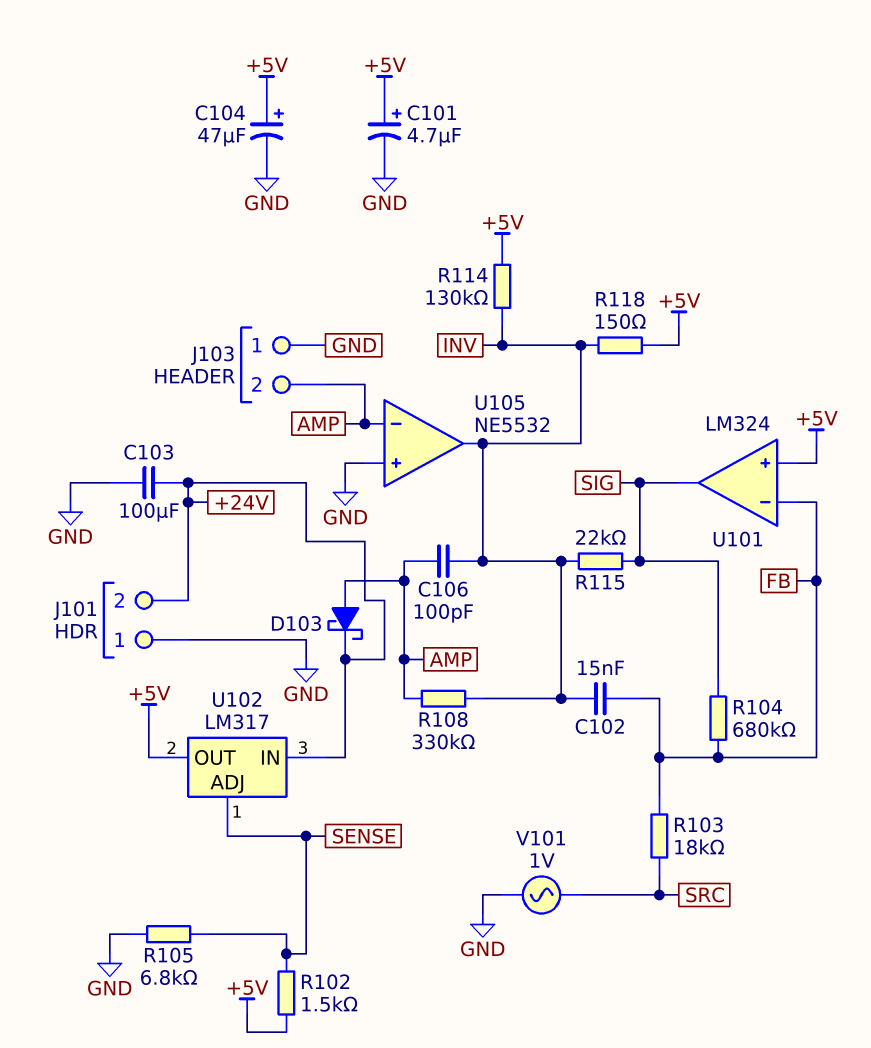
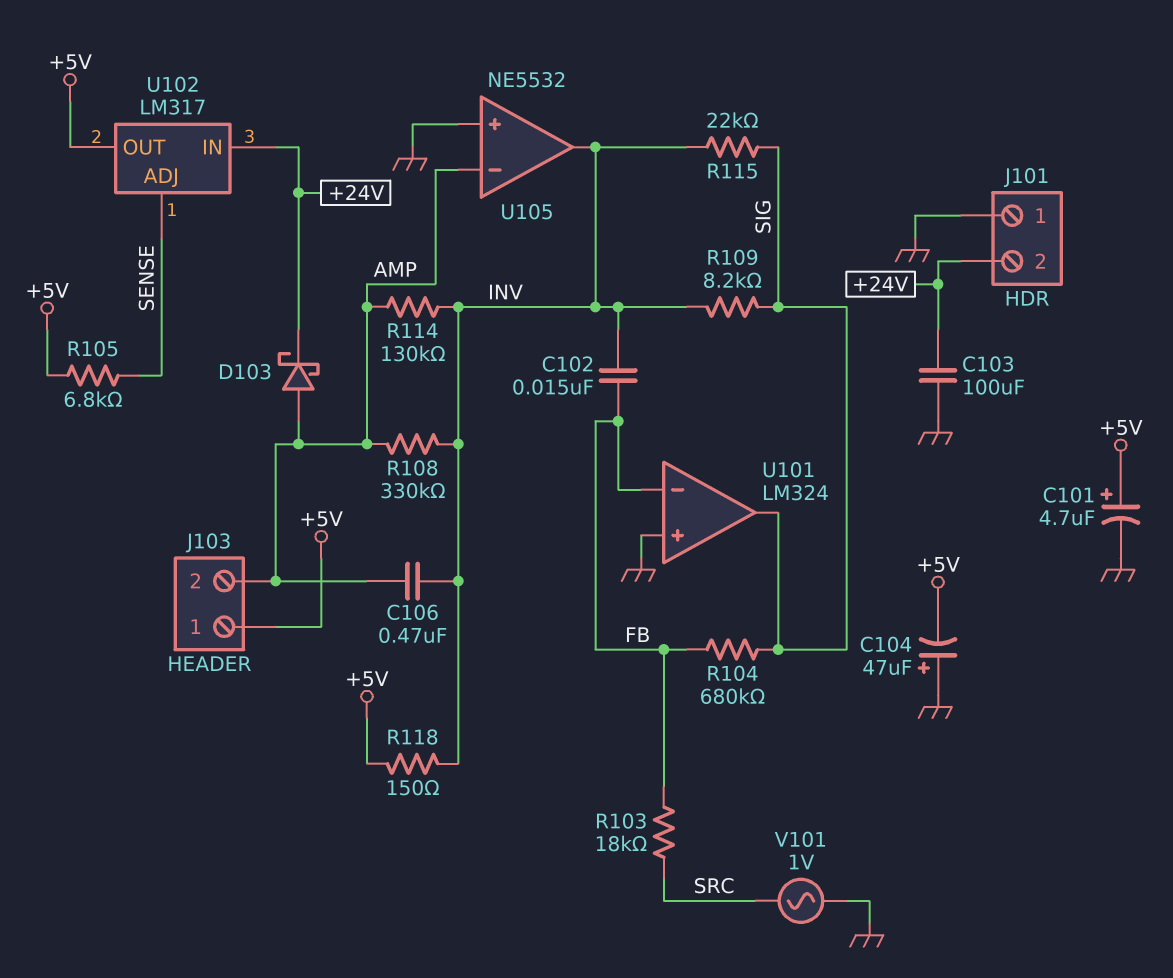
C104: 47uF (plus +5V, minus GND) -> 47uF (plus GND, minus +5V)
C106: 100pF (AMP, INV) -> 470nF (AMP, INV)
J103 pin 1: GND -> +5V
R102: 1.5k (+5V, SENSE) -> none
R105: 6.8k (GND, SENSE) -> 6.8k (+5V, SENSE)
R109: none -> 8.2k (INV, SIG)
R114: 130k (+5V, INV) -> 130k (AMP, INV)
U101 pin in+: +5V -> GND

